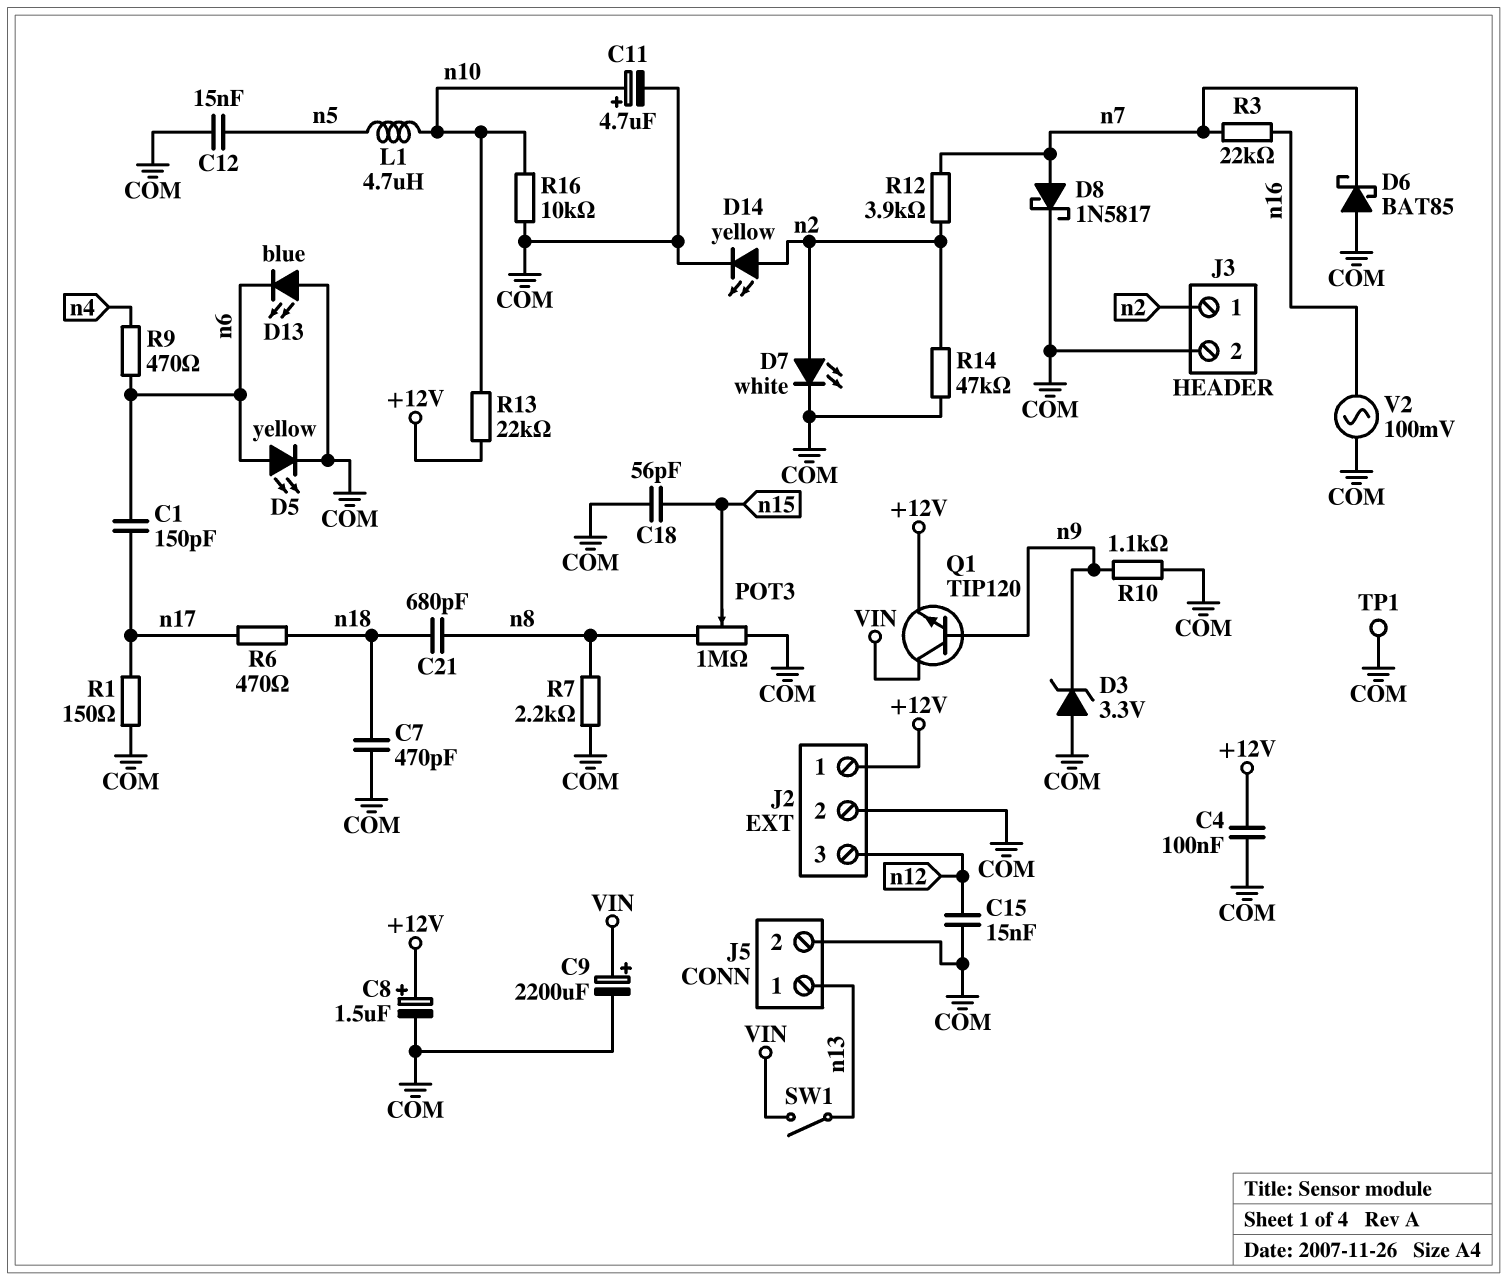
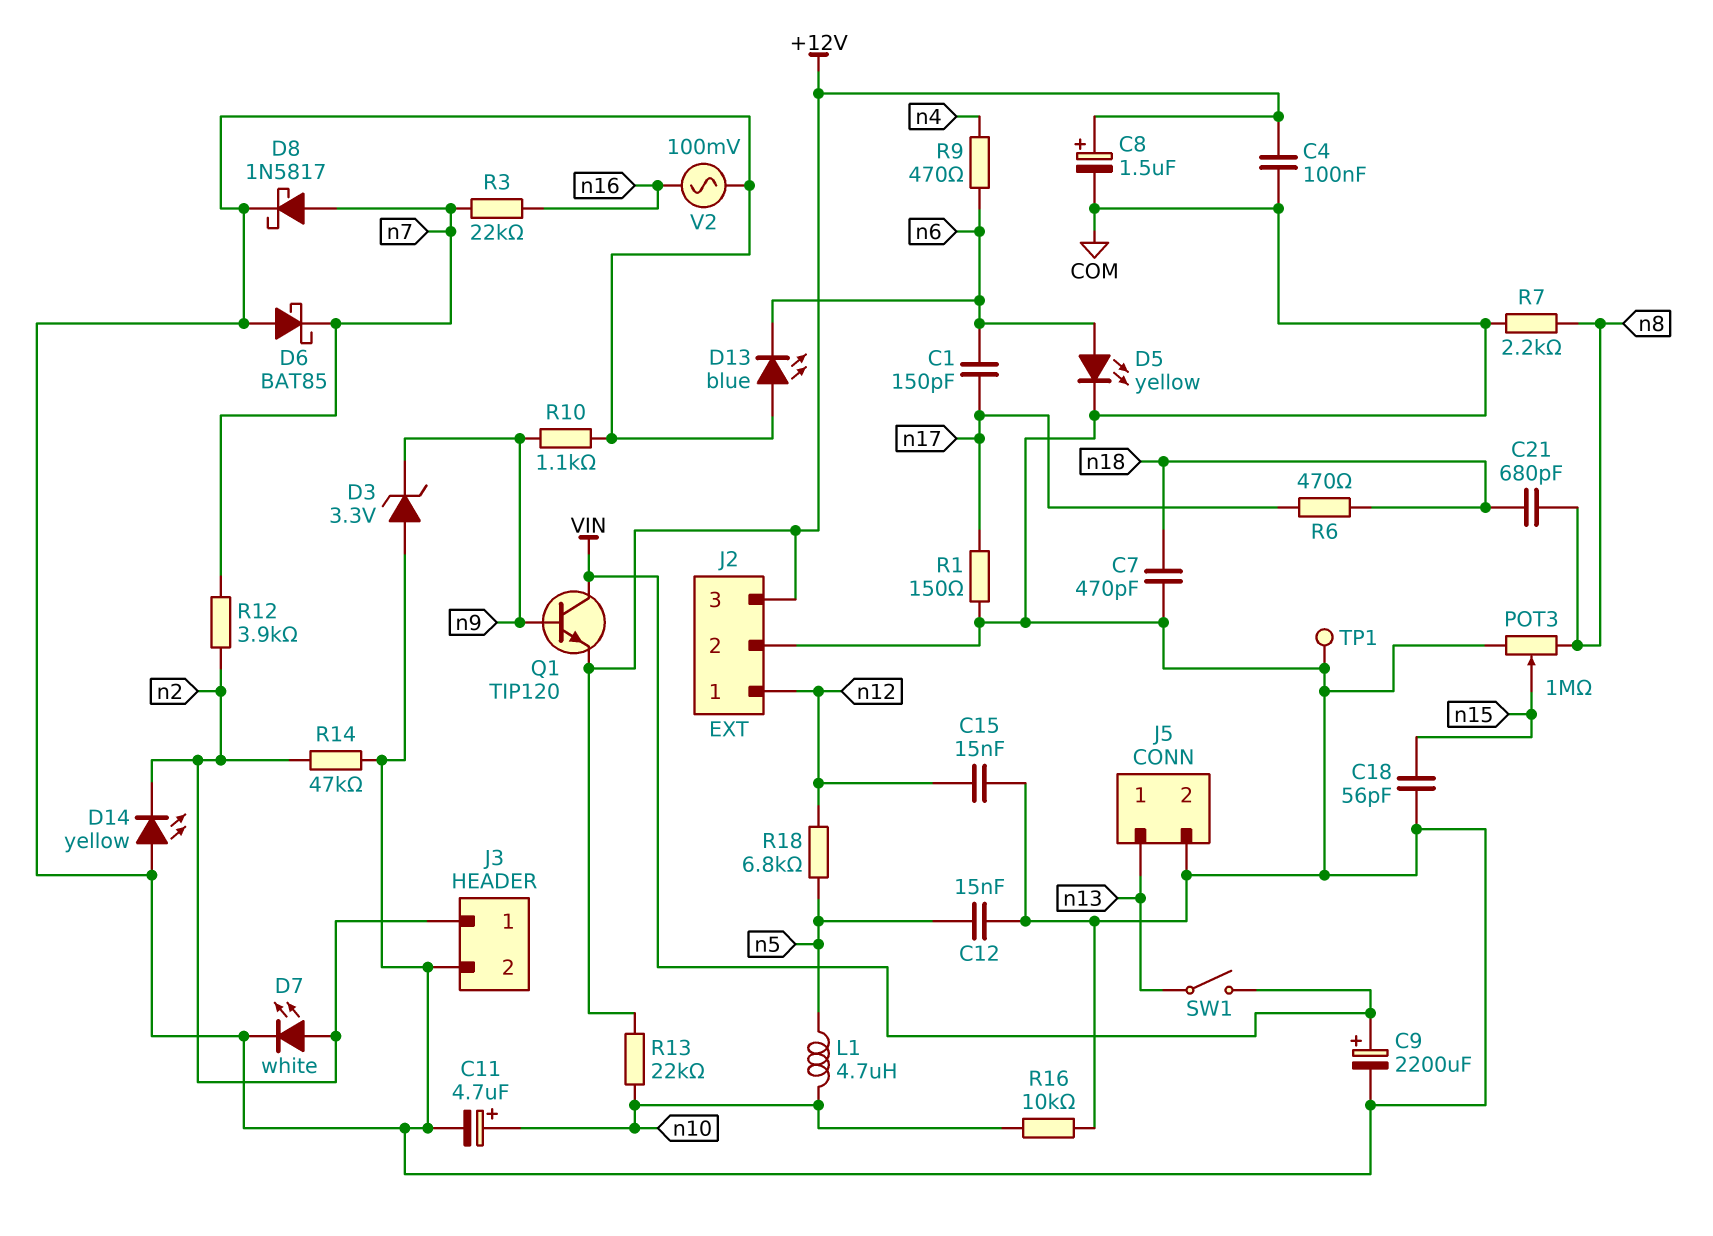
D14: LED yellow (A n2, K COM) -> LED yellow (A COM, K n2)
J2 pin 1: +12V -> n12
J2 pin 3: n12 -> +12V
R18: none -> 6.8k (n5, n12)

